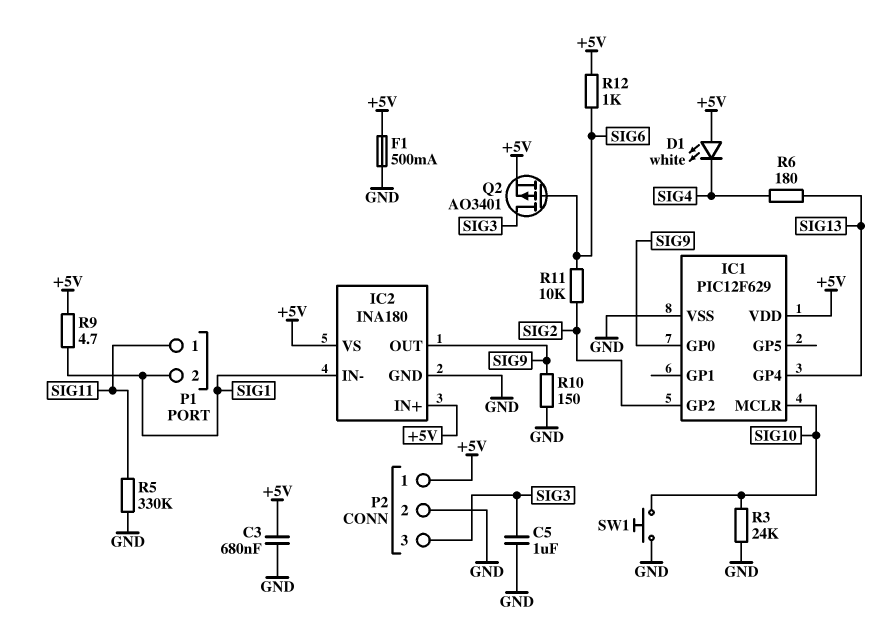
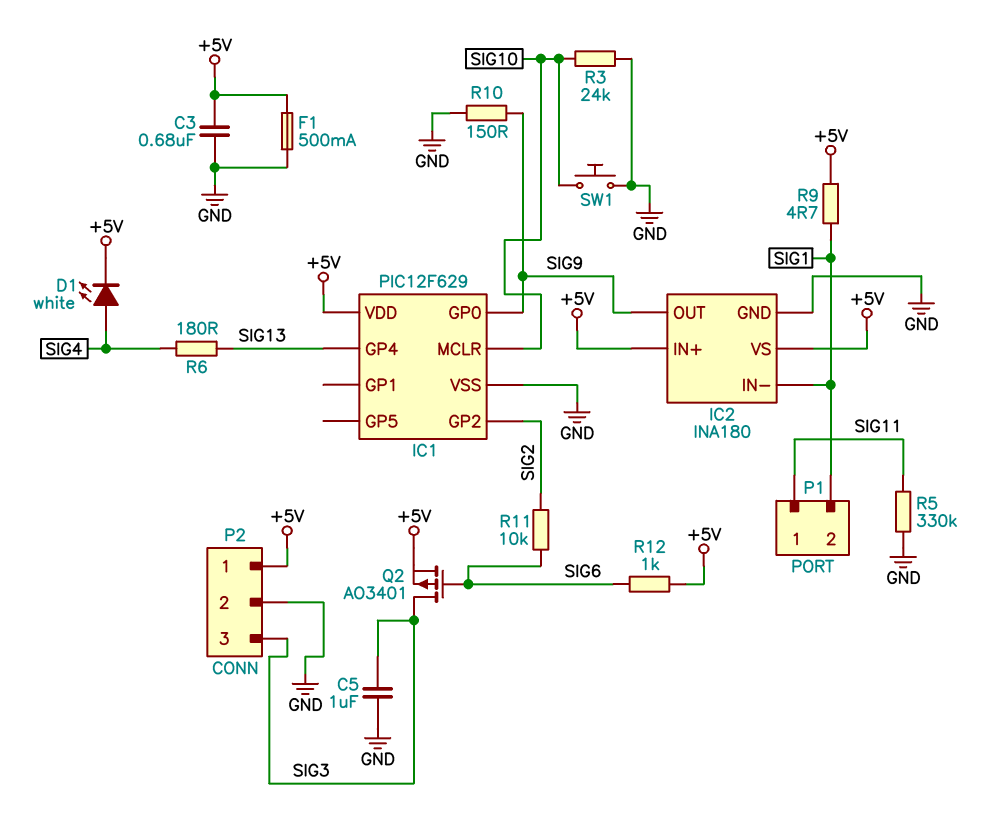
D1: LED white (A +5V, K SIG4) -> LED white (A SIG4, K +5V)

